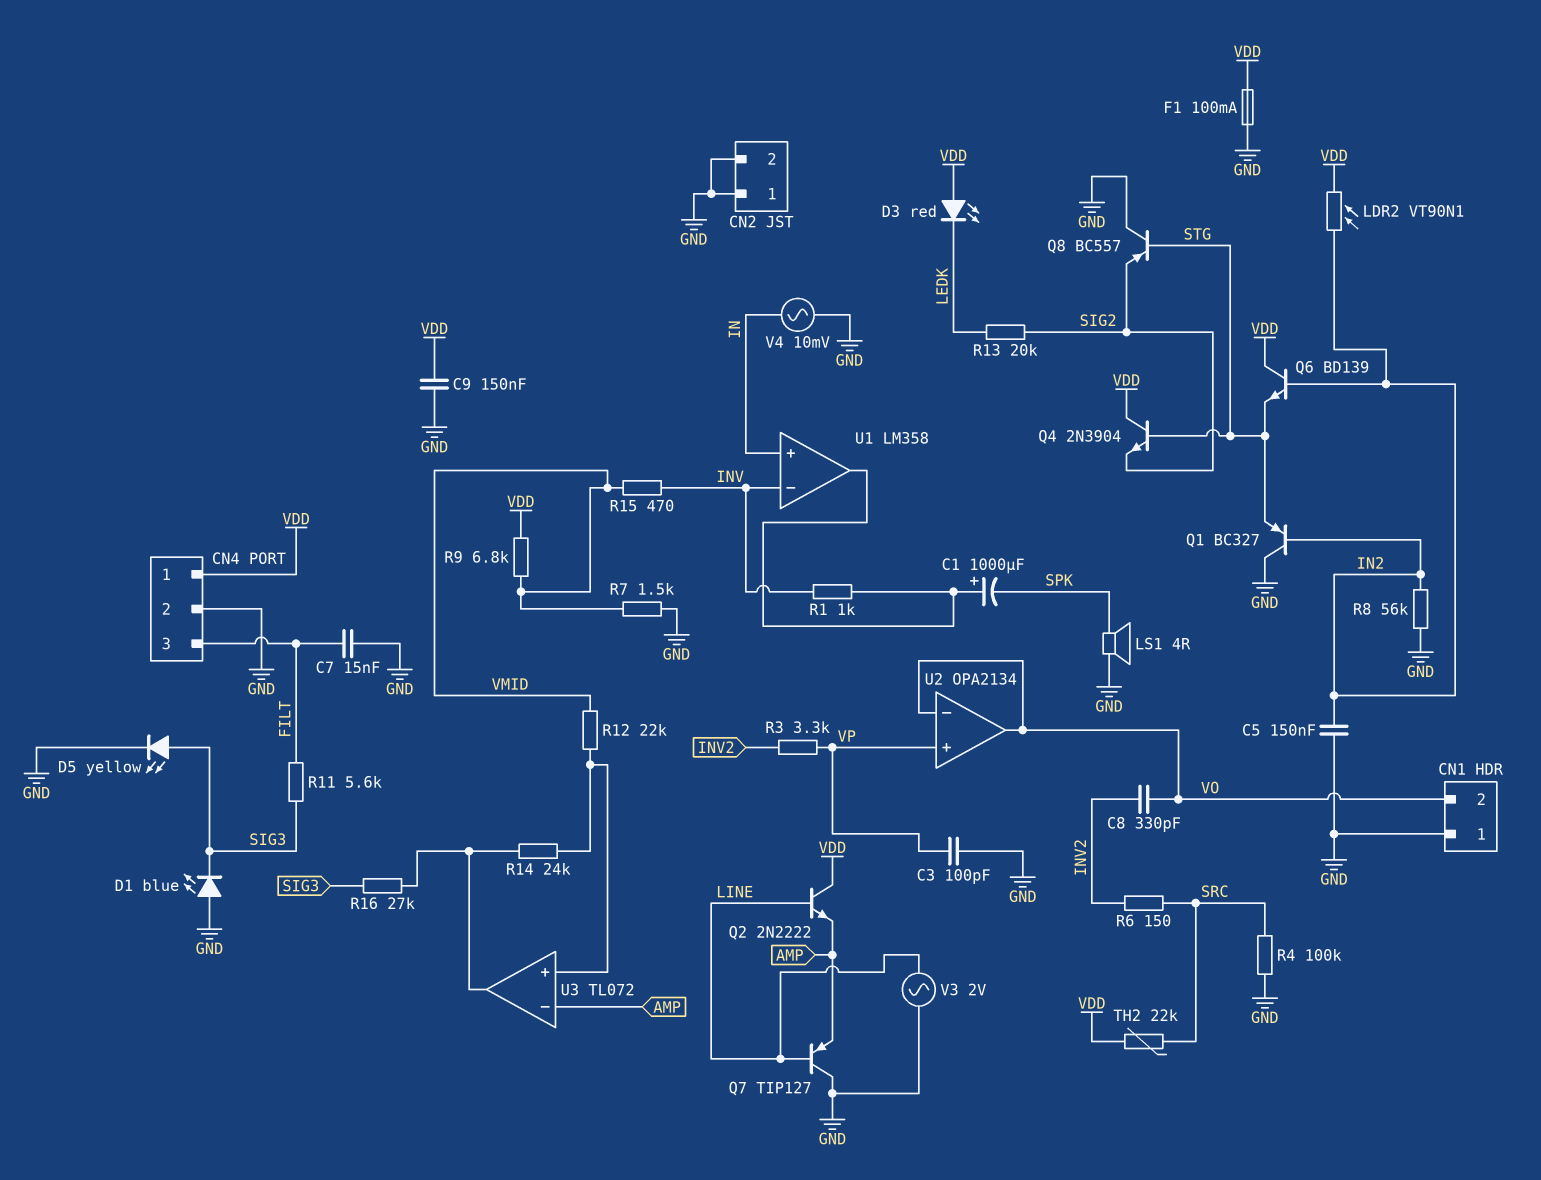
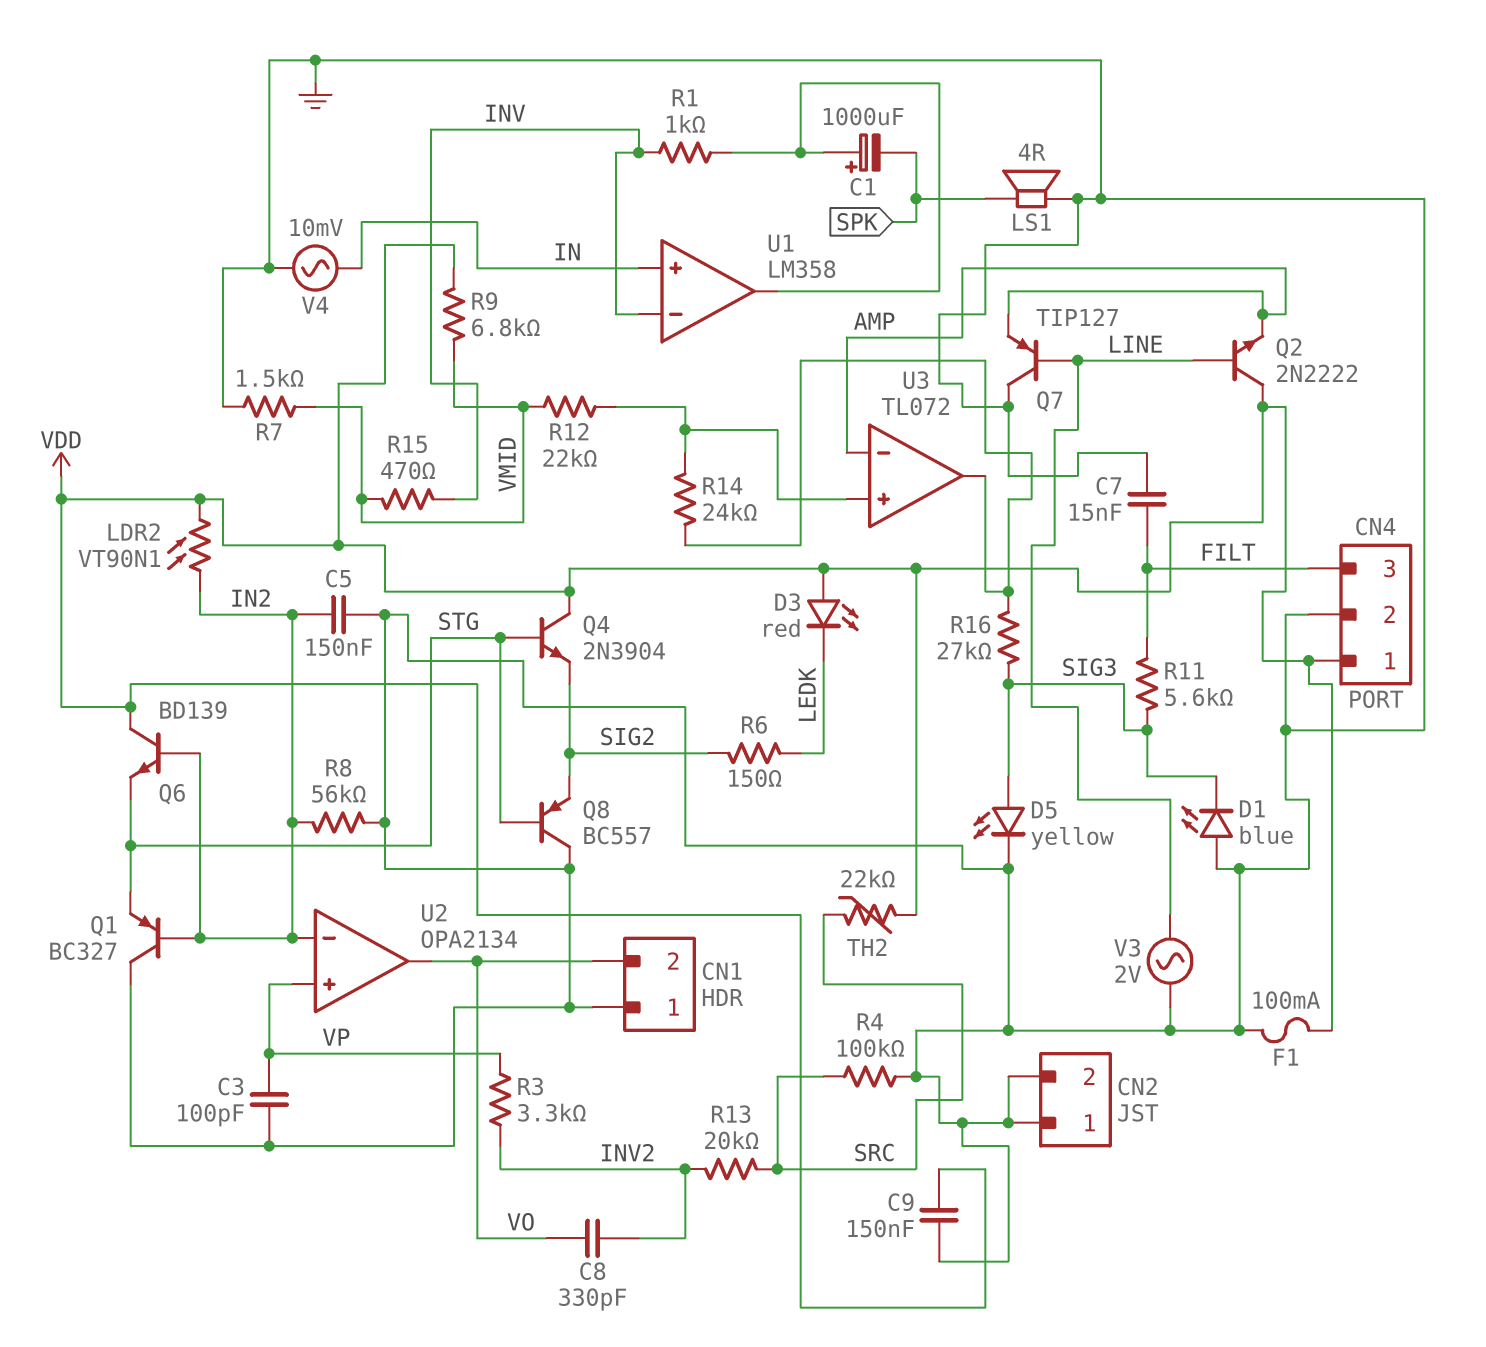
R6: 150 (INV2, SRC) -> 150 (LEDK, SIG2)
R13: 20k (LEDK, SIG2) -> 20k (INV2, SRC)
U2 pin in-: VO -> IN2

